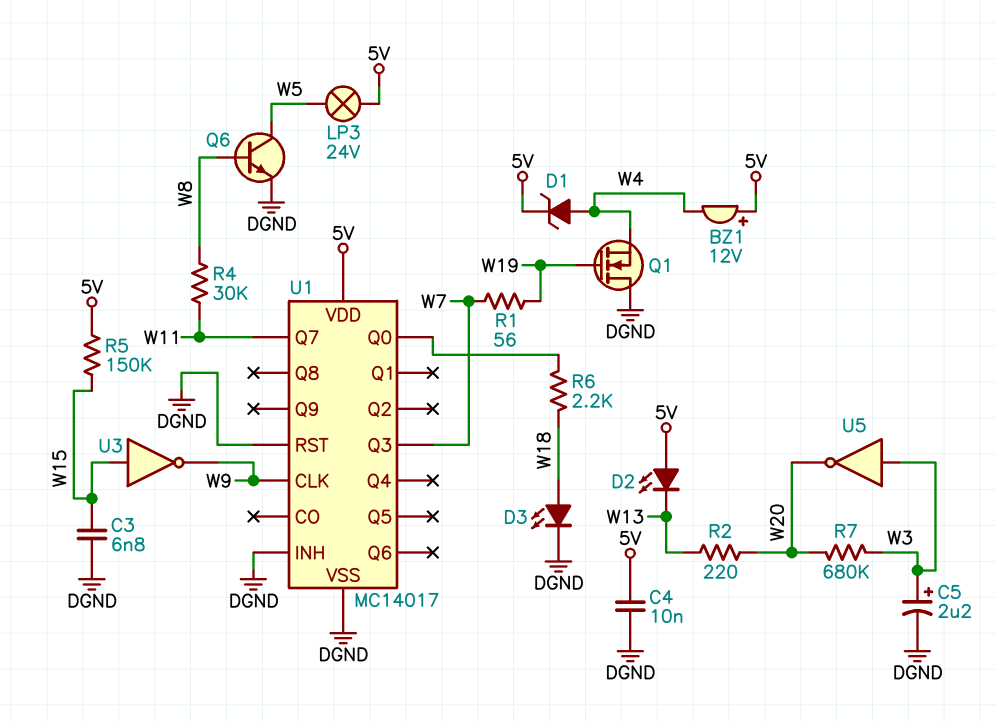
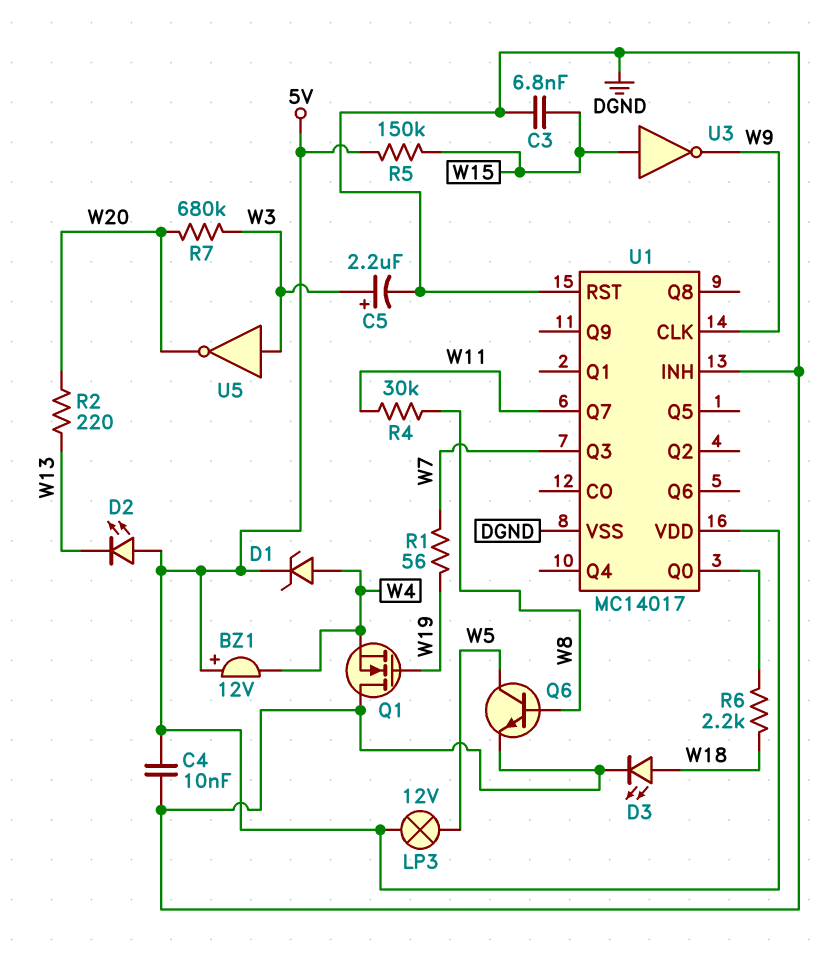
LP3: lamp 24V (5V, W5) -> lamp 12V (5V, W5)

